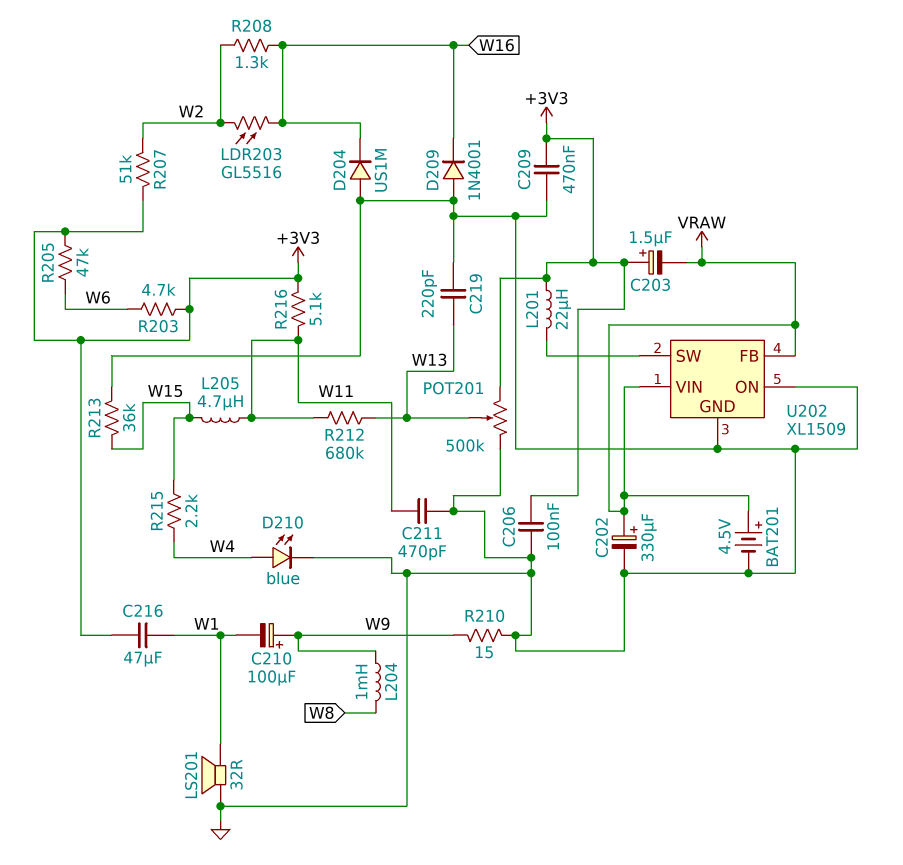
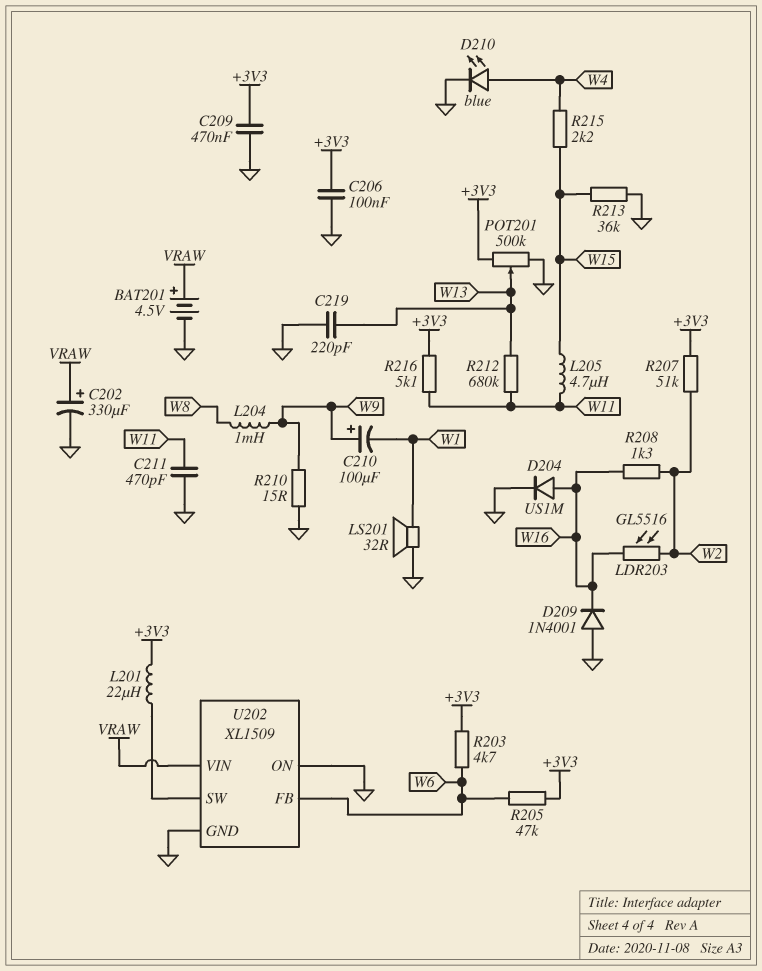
C203: 1.5uF (plus +3V3, minus VRAW) -> none
C216: 47uF (+3V3, W1) -> none
D204: diode US1M (A GND, K W16) -> diode US1M (A W16, K GND)
U202 pin FB: VRAW -> W6

